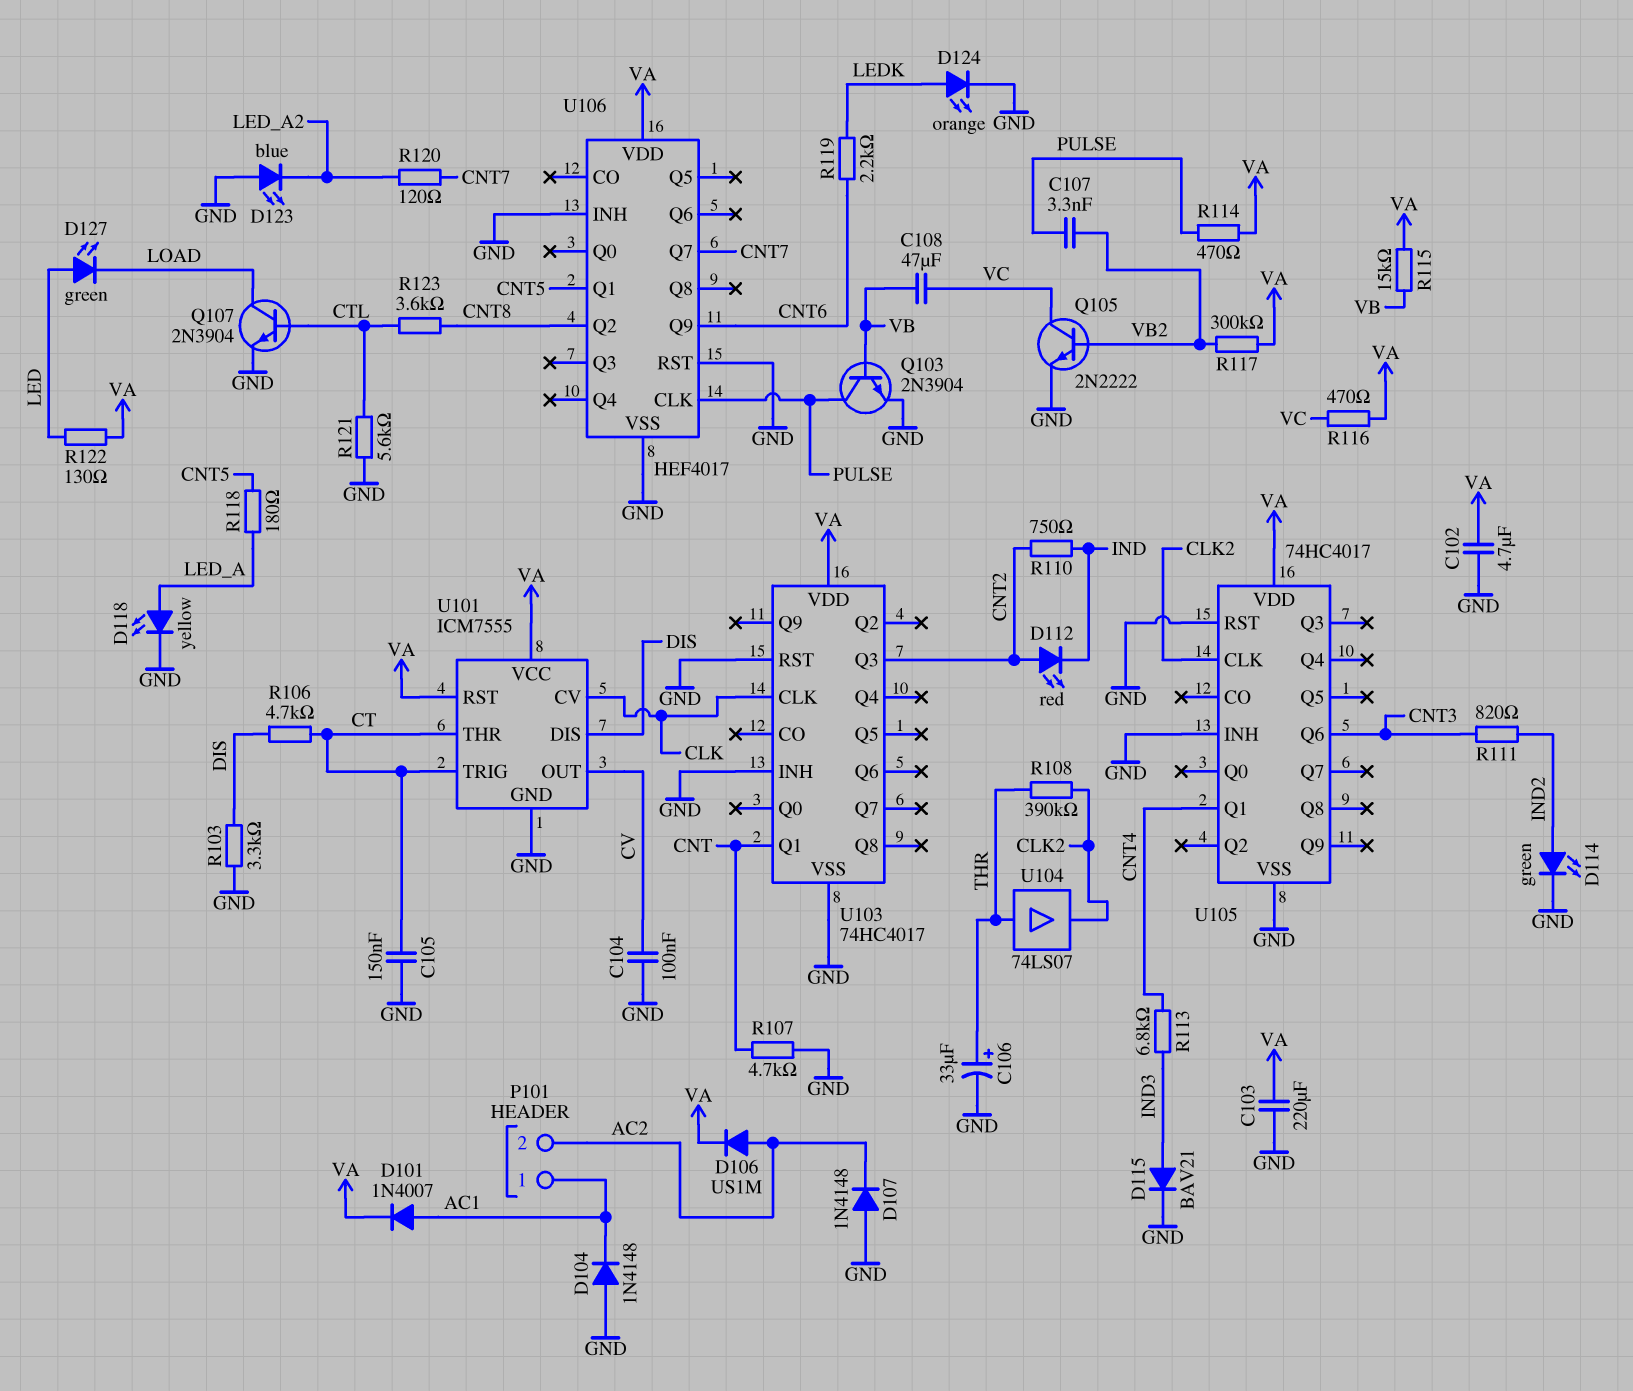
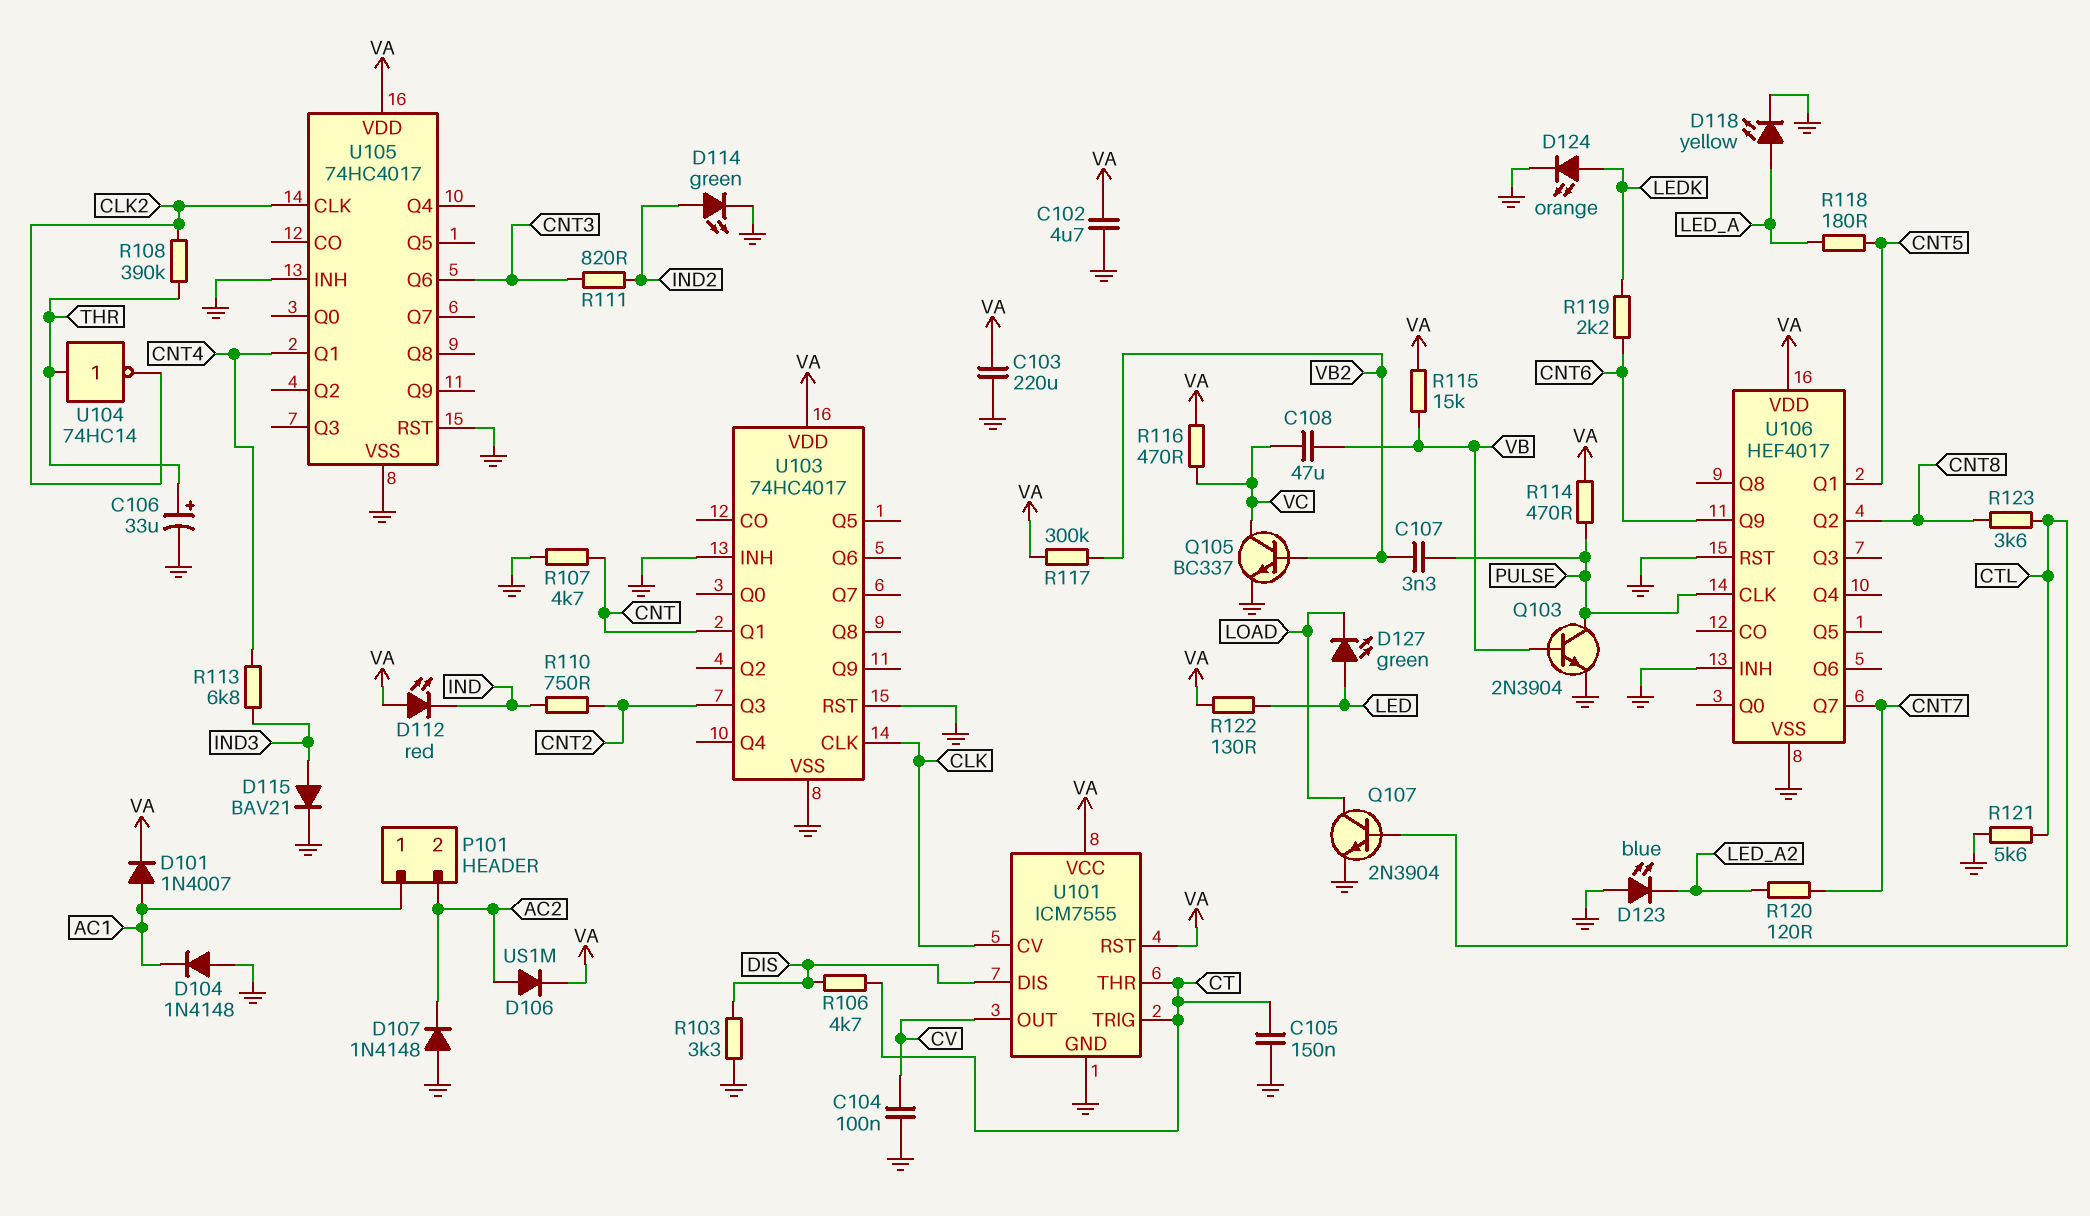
D112: LED red (A CNT2, K IND) -> LED red (A VA, K IND)
Q105: NPN 2N2222 (B VB2, C VC, E GND) -> NPN BC337 (B VB2, C VC, E GND)
U104: buffer 74LS07 (in THR, out CLK2) -> NOT 74HC14 (in THR, out CLK2)

